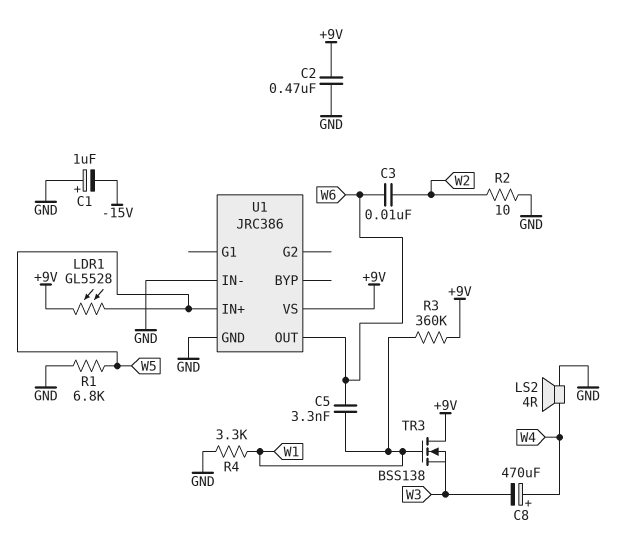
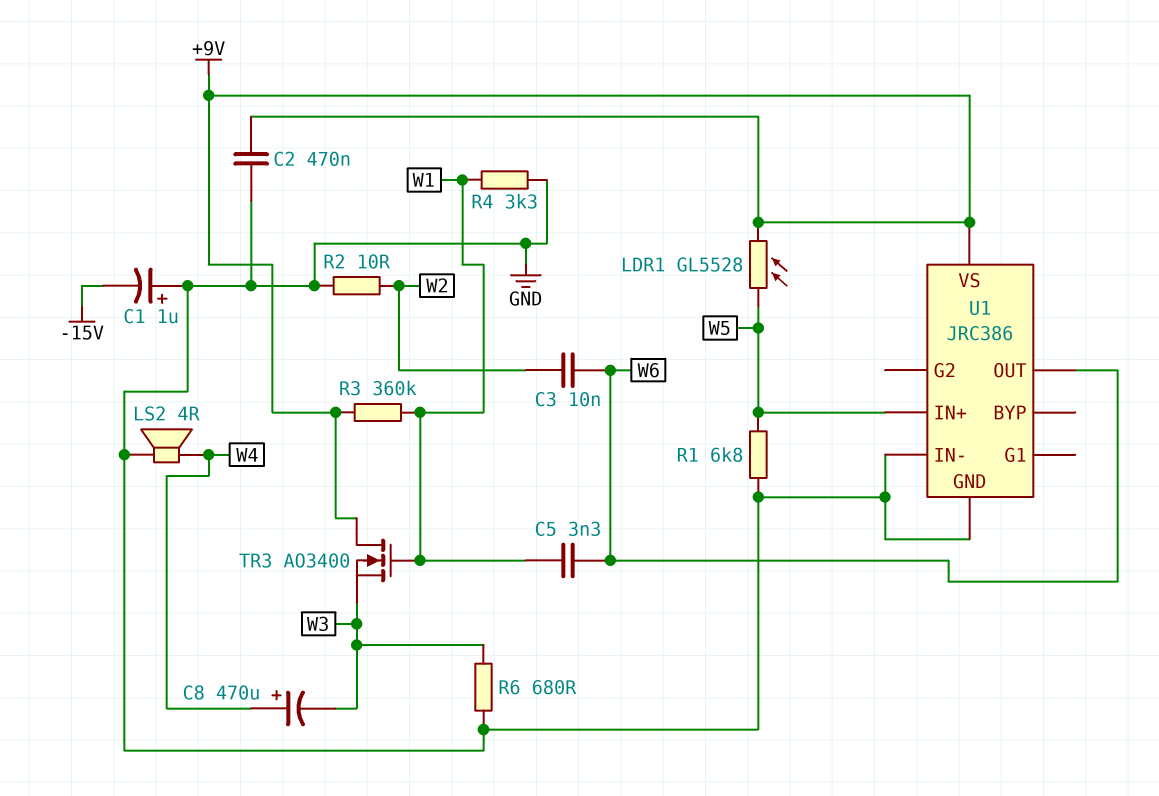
R6: none -> 680 (GND, W3)
TR3: NMOS BSS138 (G W1, D +9V, S W3) -> NMOS AO3400 (G W1, D +9V, S W3)

